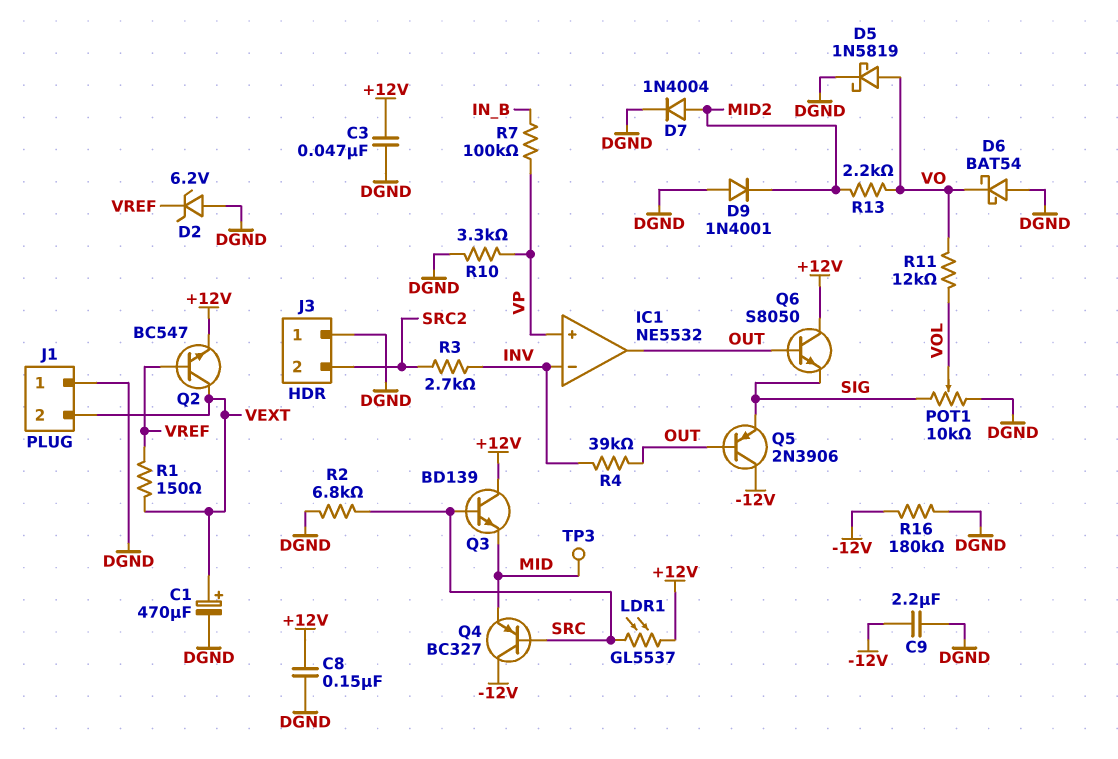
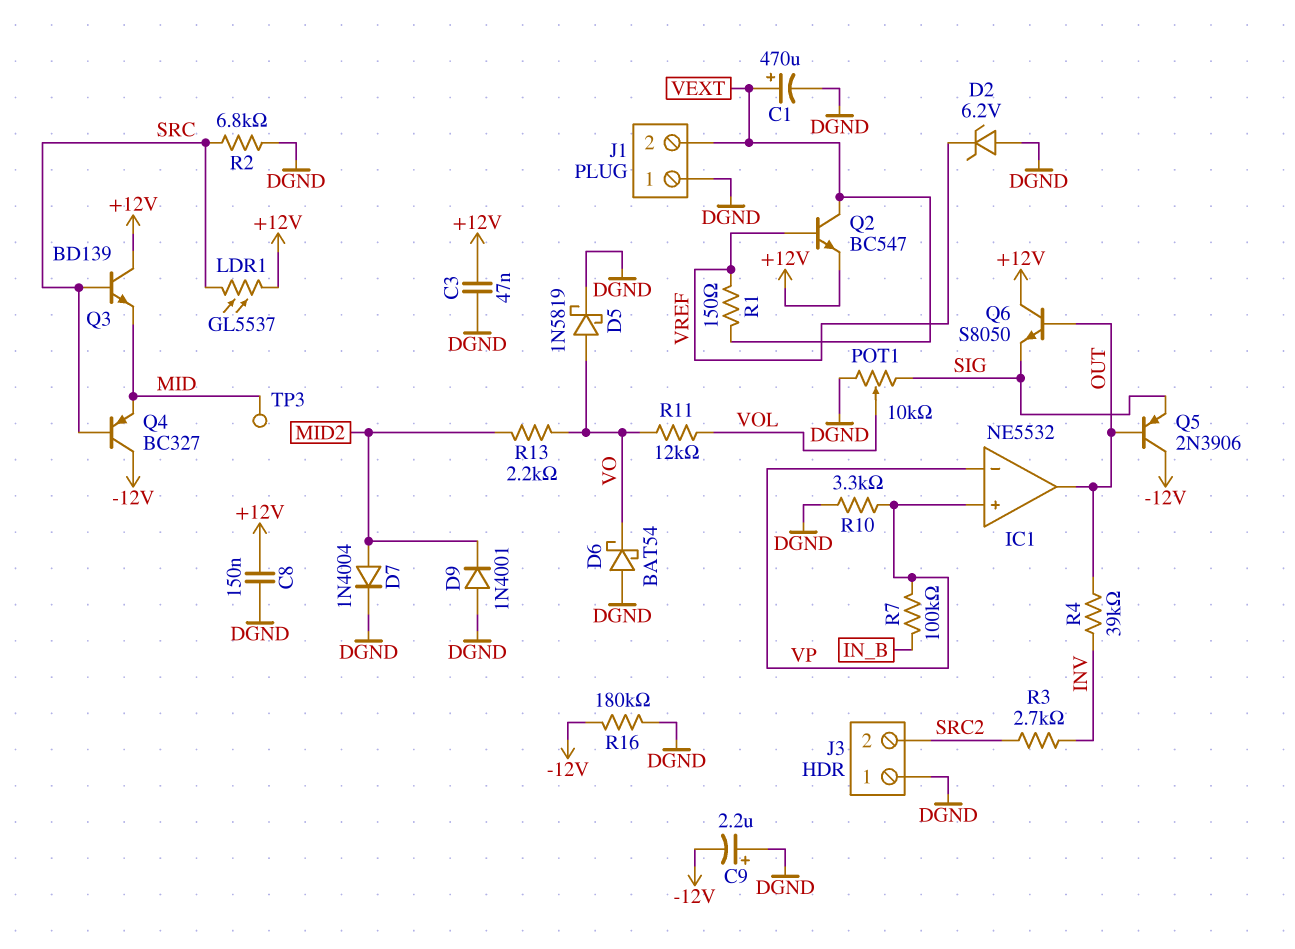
C9: 2.2uF (-12V, DGND) -> 2.2uF (plus DGND, minus -12V)
IC1 pin in-: INV -> VP

